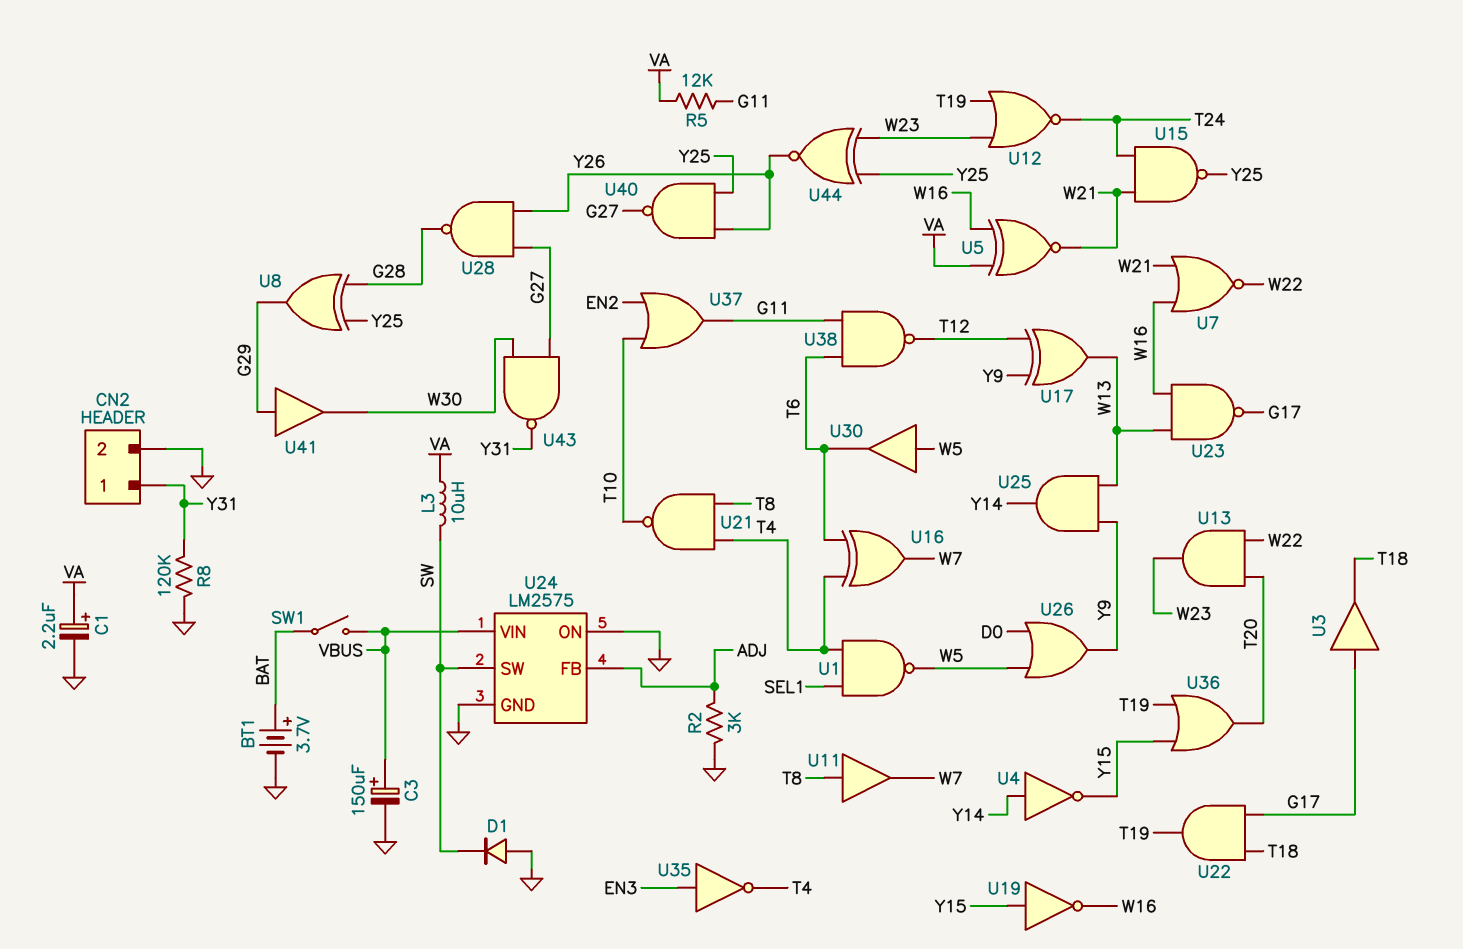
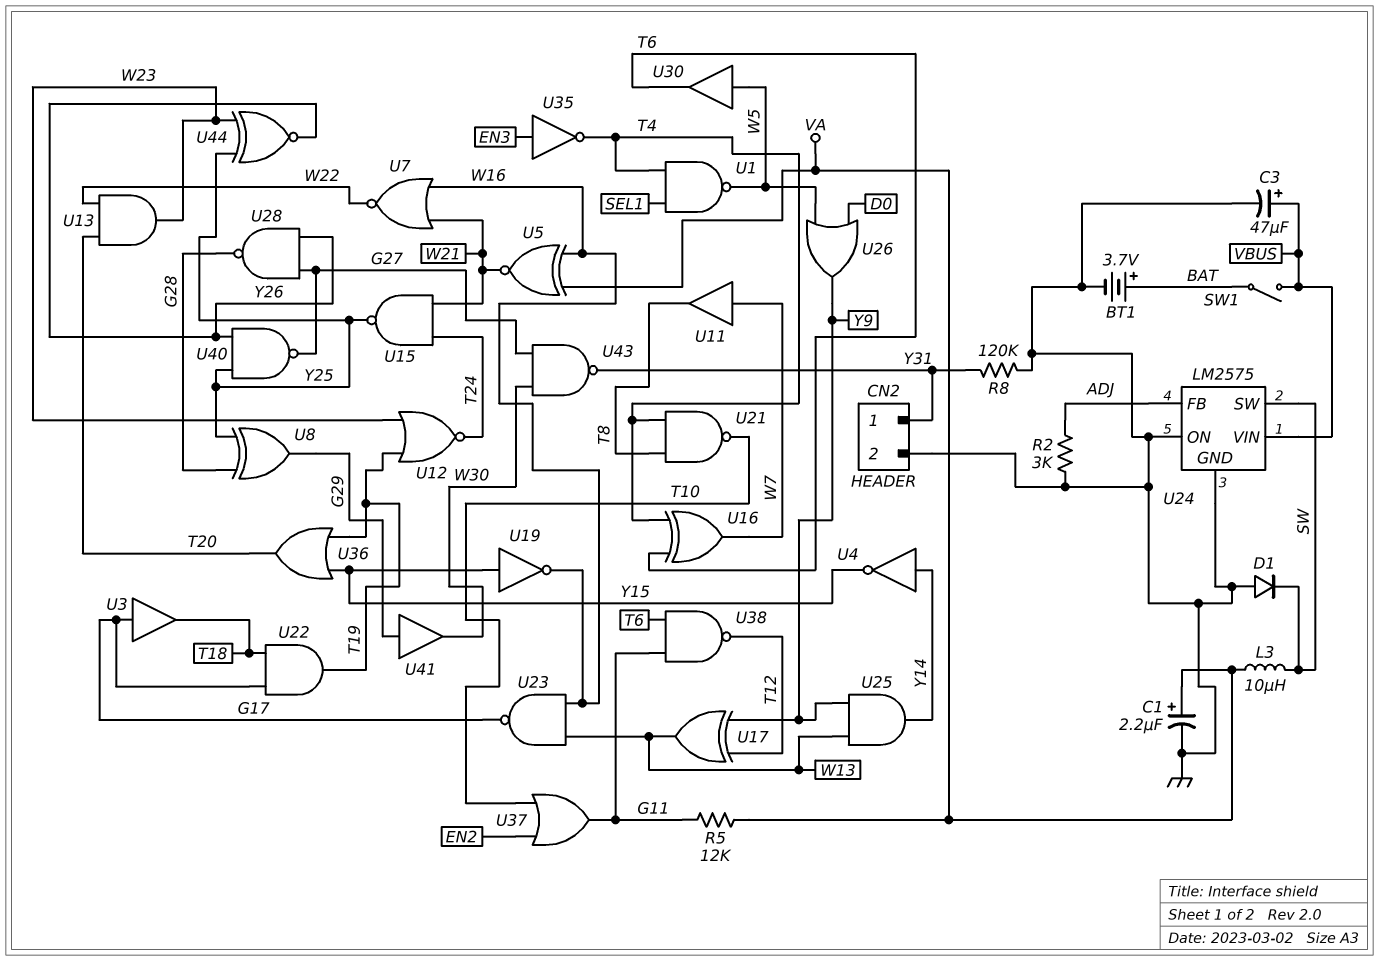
C3: 150uF (plus VBUS, minus GND) -> 47uF (plus VBUS, minus GND)
U11: buffer (in T8, out W7) -> buffer (in W7, out T8)

